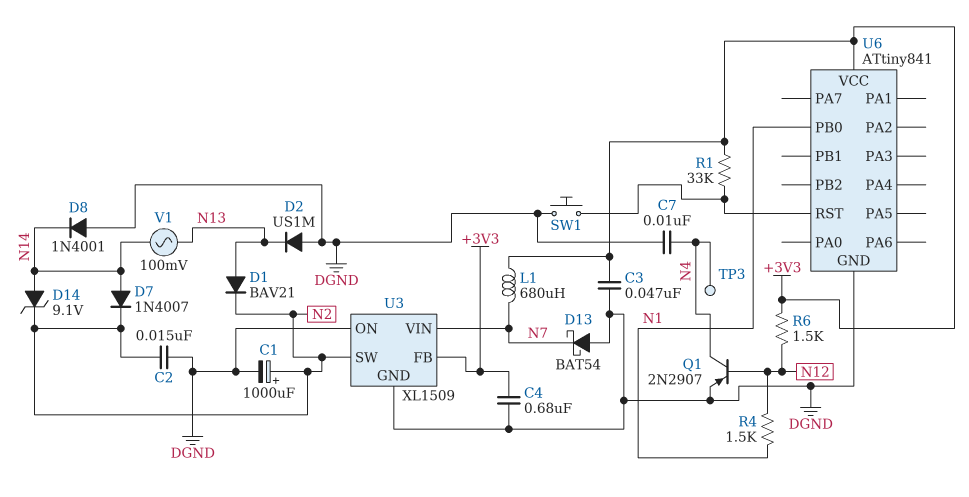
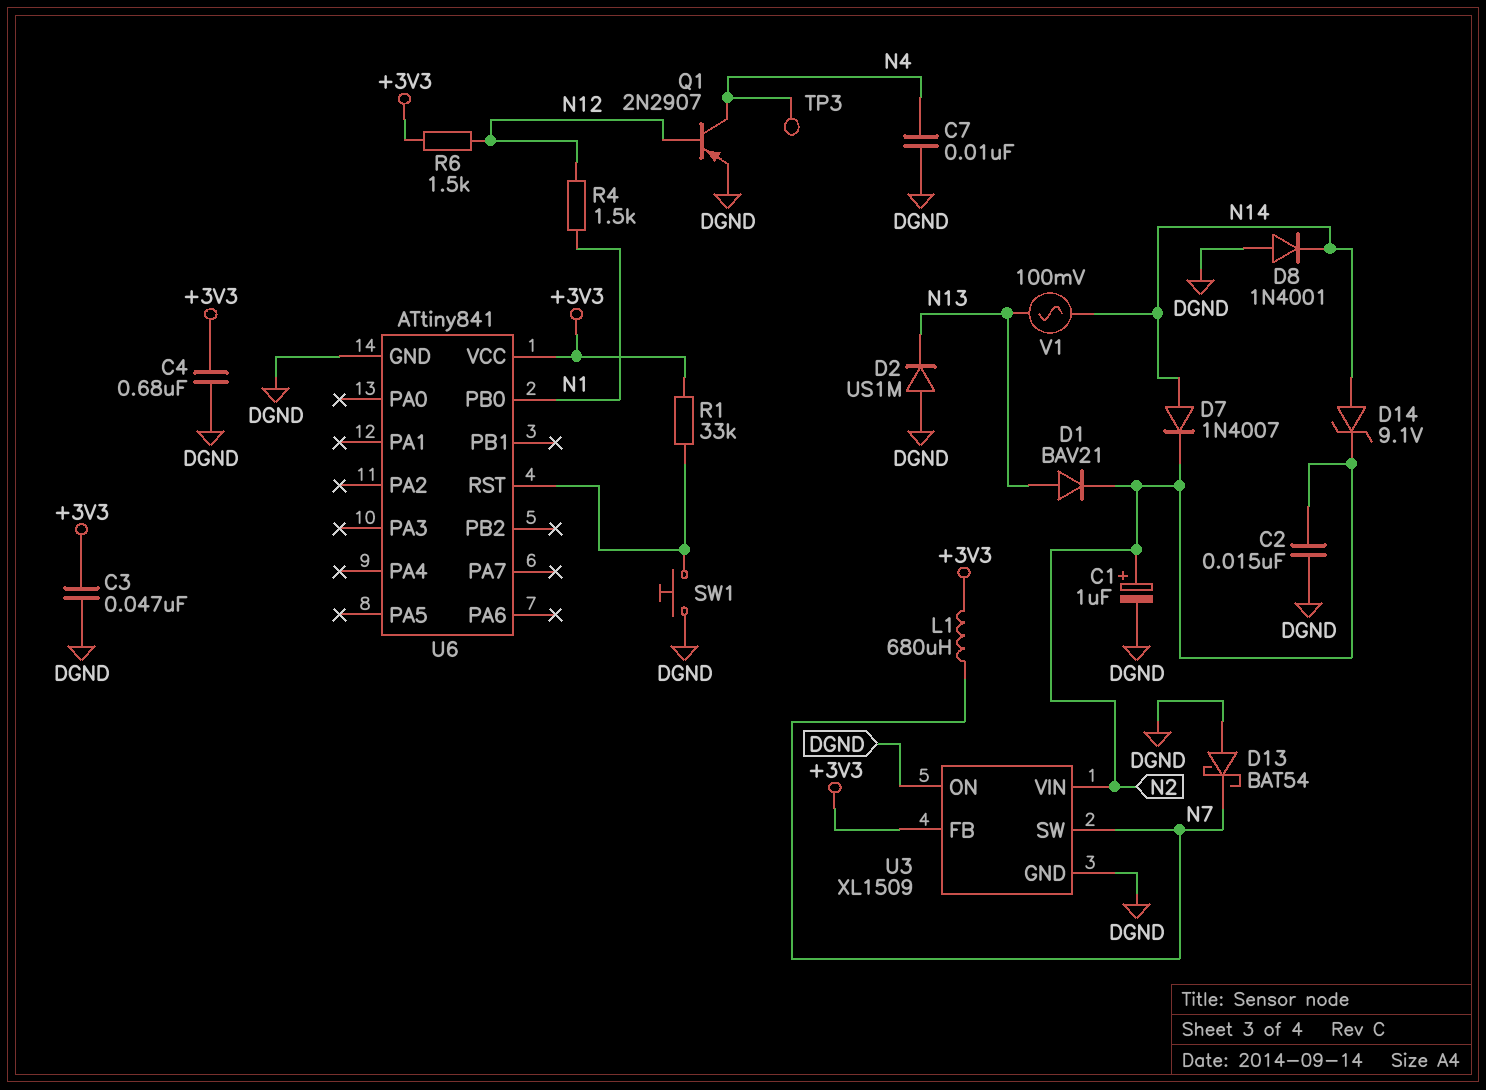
C1: 1000uF (plus N2, minus DGND) -> 1uF (plus N2, minus DGND)
U3 pin SW: N2 -> N7
U3 pin VIN: N7 -> N2

